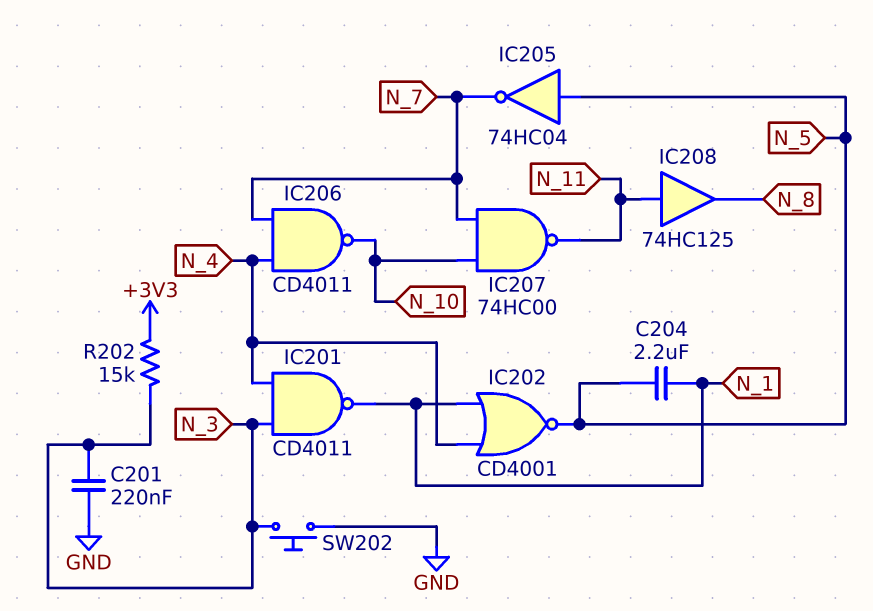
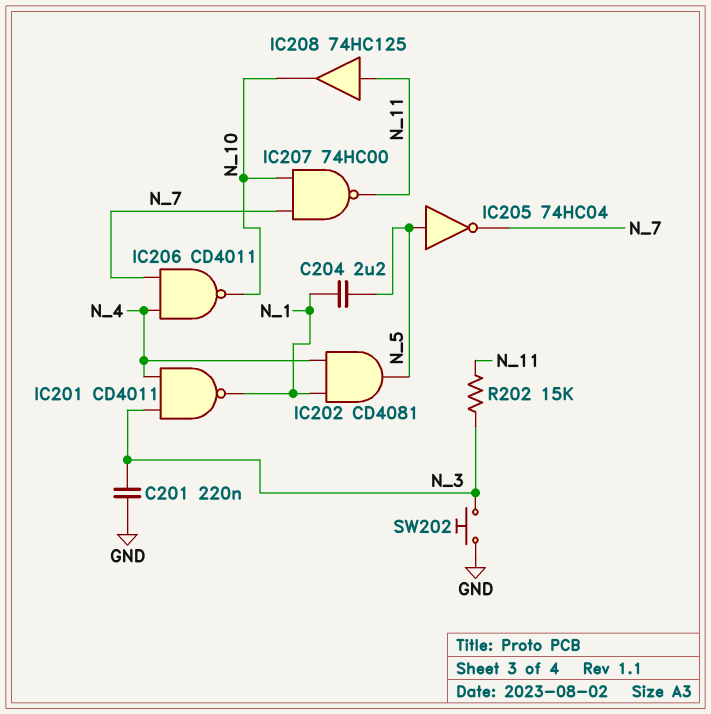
IC202: NOR CD4001 (in N_1, in N_4, out N_5) -> AND CD4081 (in N_1, in N_4, out N_5)
IC208: buffer 74HC125 (in N_11, out N_8) -> buffer 74HC125 (in N_11, out N_10)
R202: 15k (+3V3, N_3) -> 15k (N_3, N_11)

